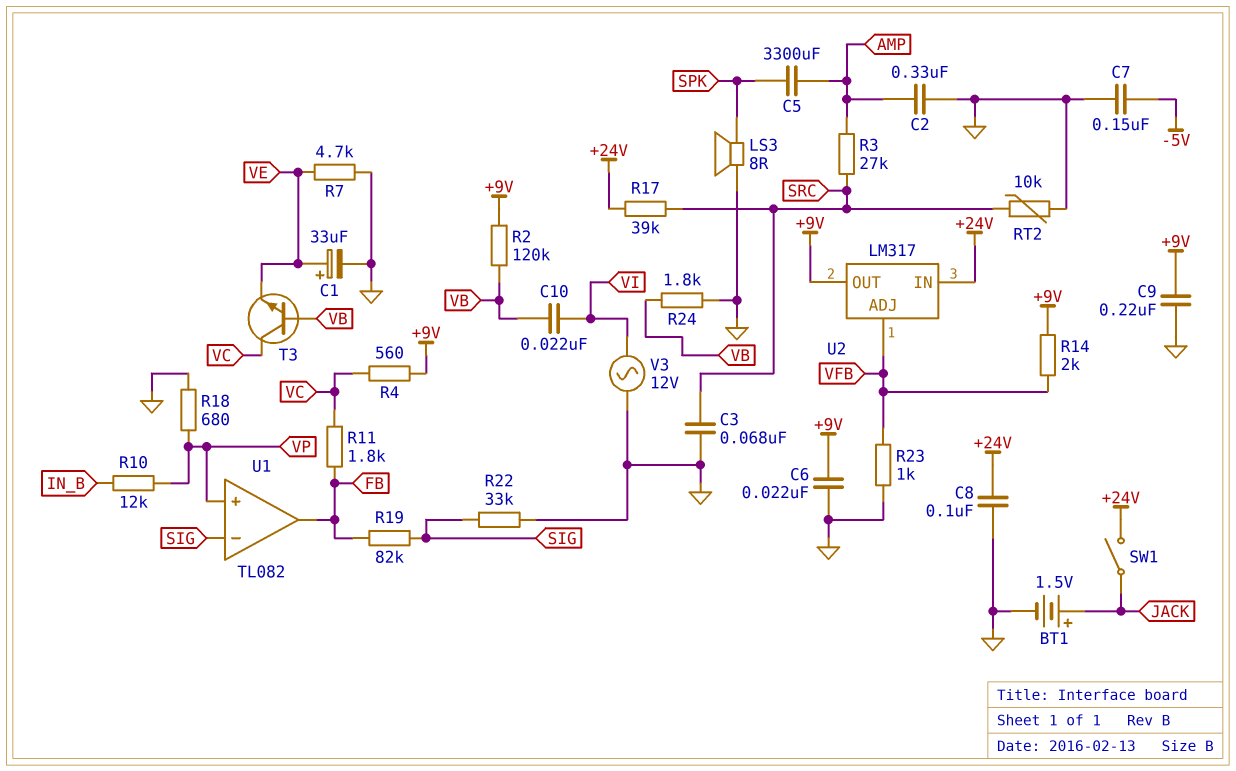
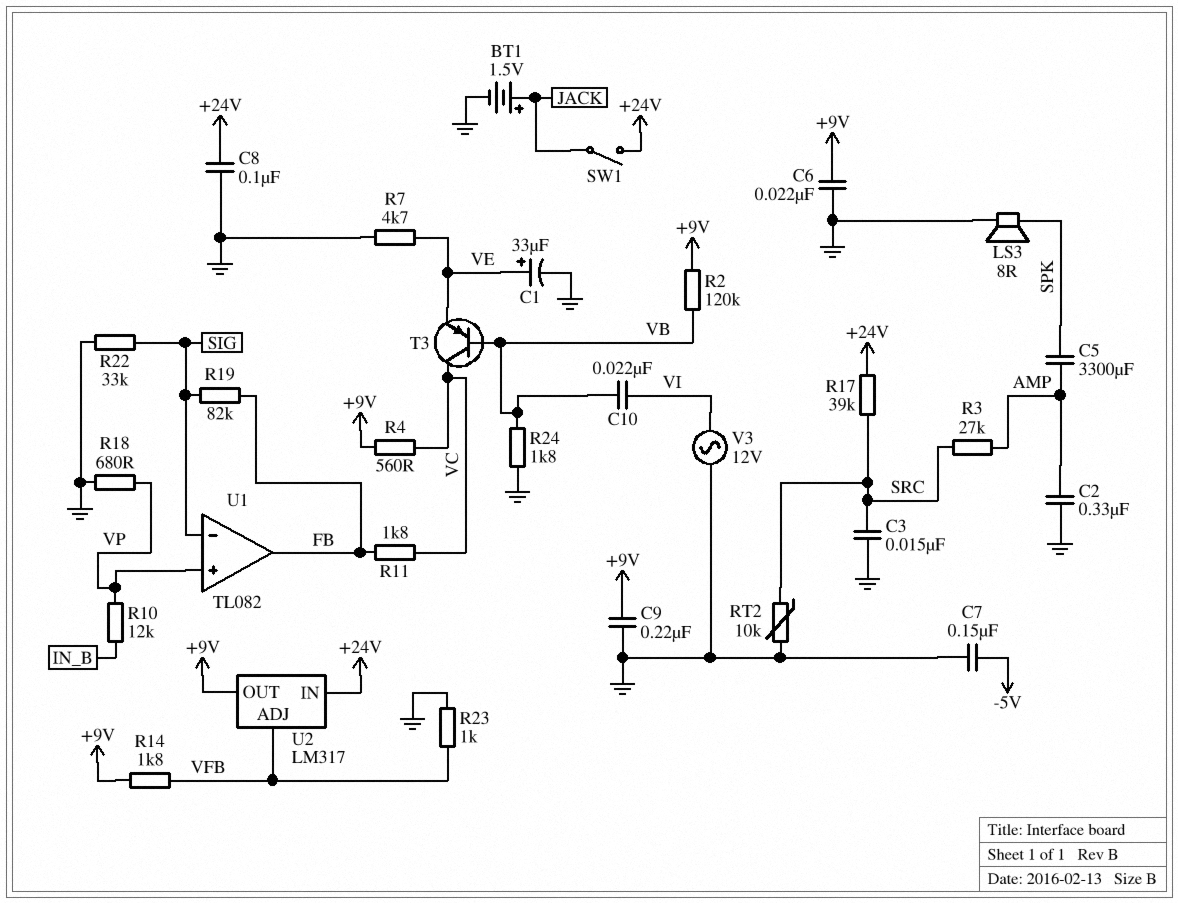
C3: 68nF (GND, SRC) -> 15nF (GND, SRC)
R14: 2k (+9V, VFB) -> 1.8k (+9V, VFB)
T3: NPN (B VB, C VC, E VE) -> PNP (B VB, C VC, E VE)

